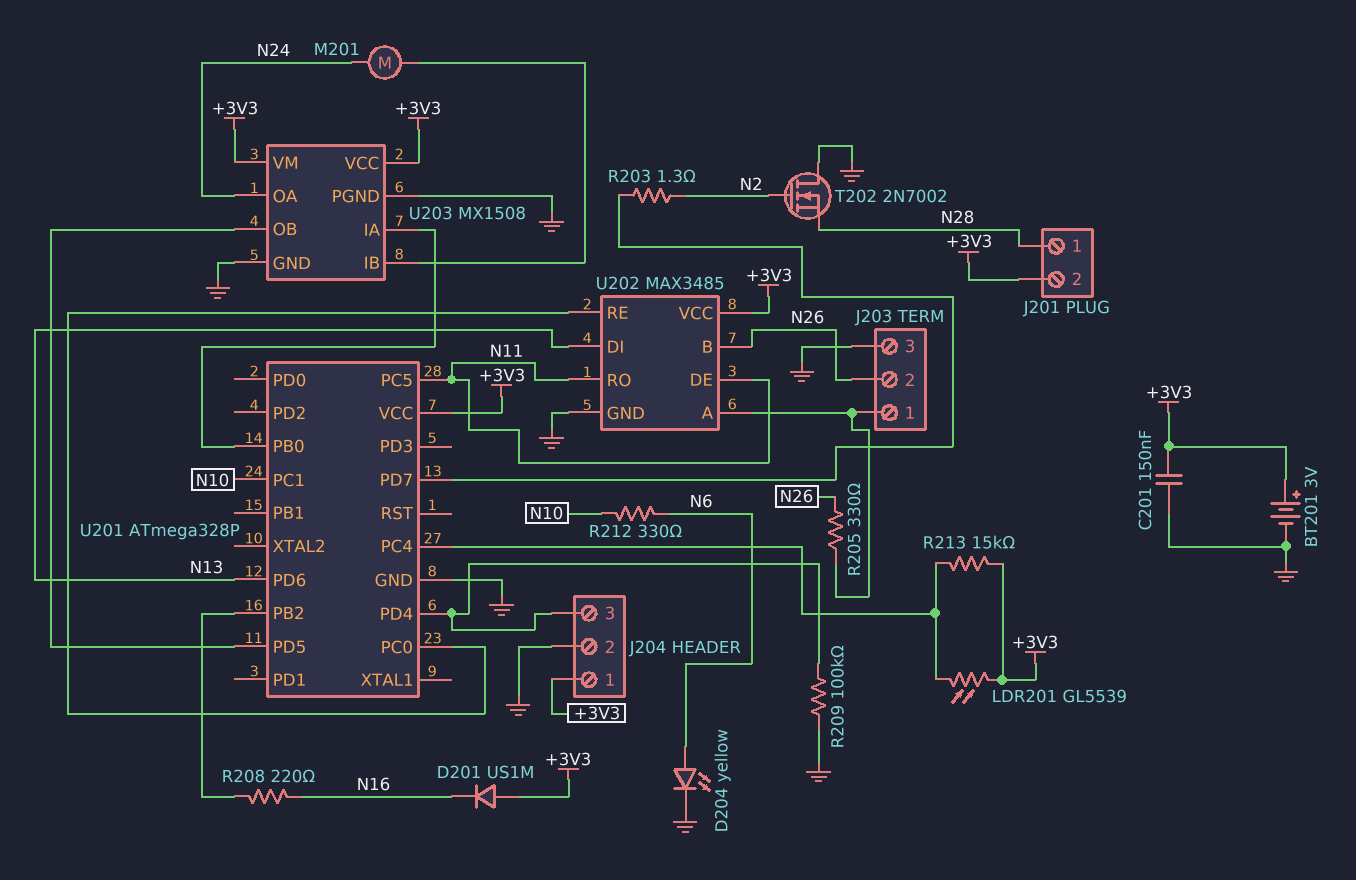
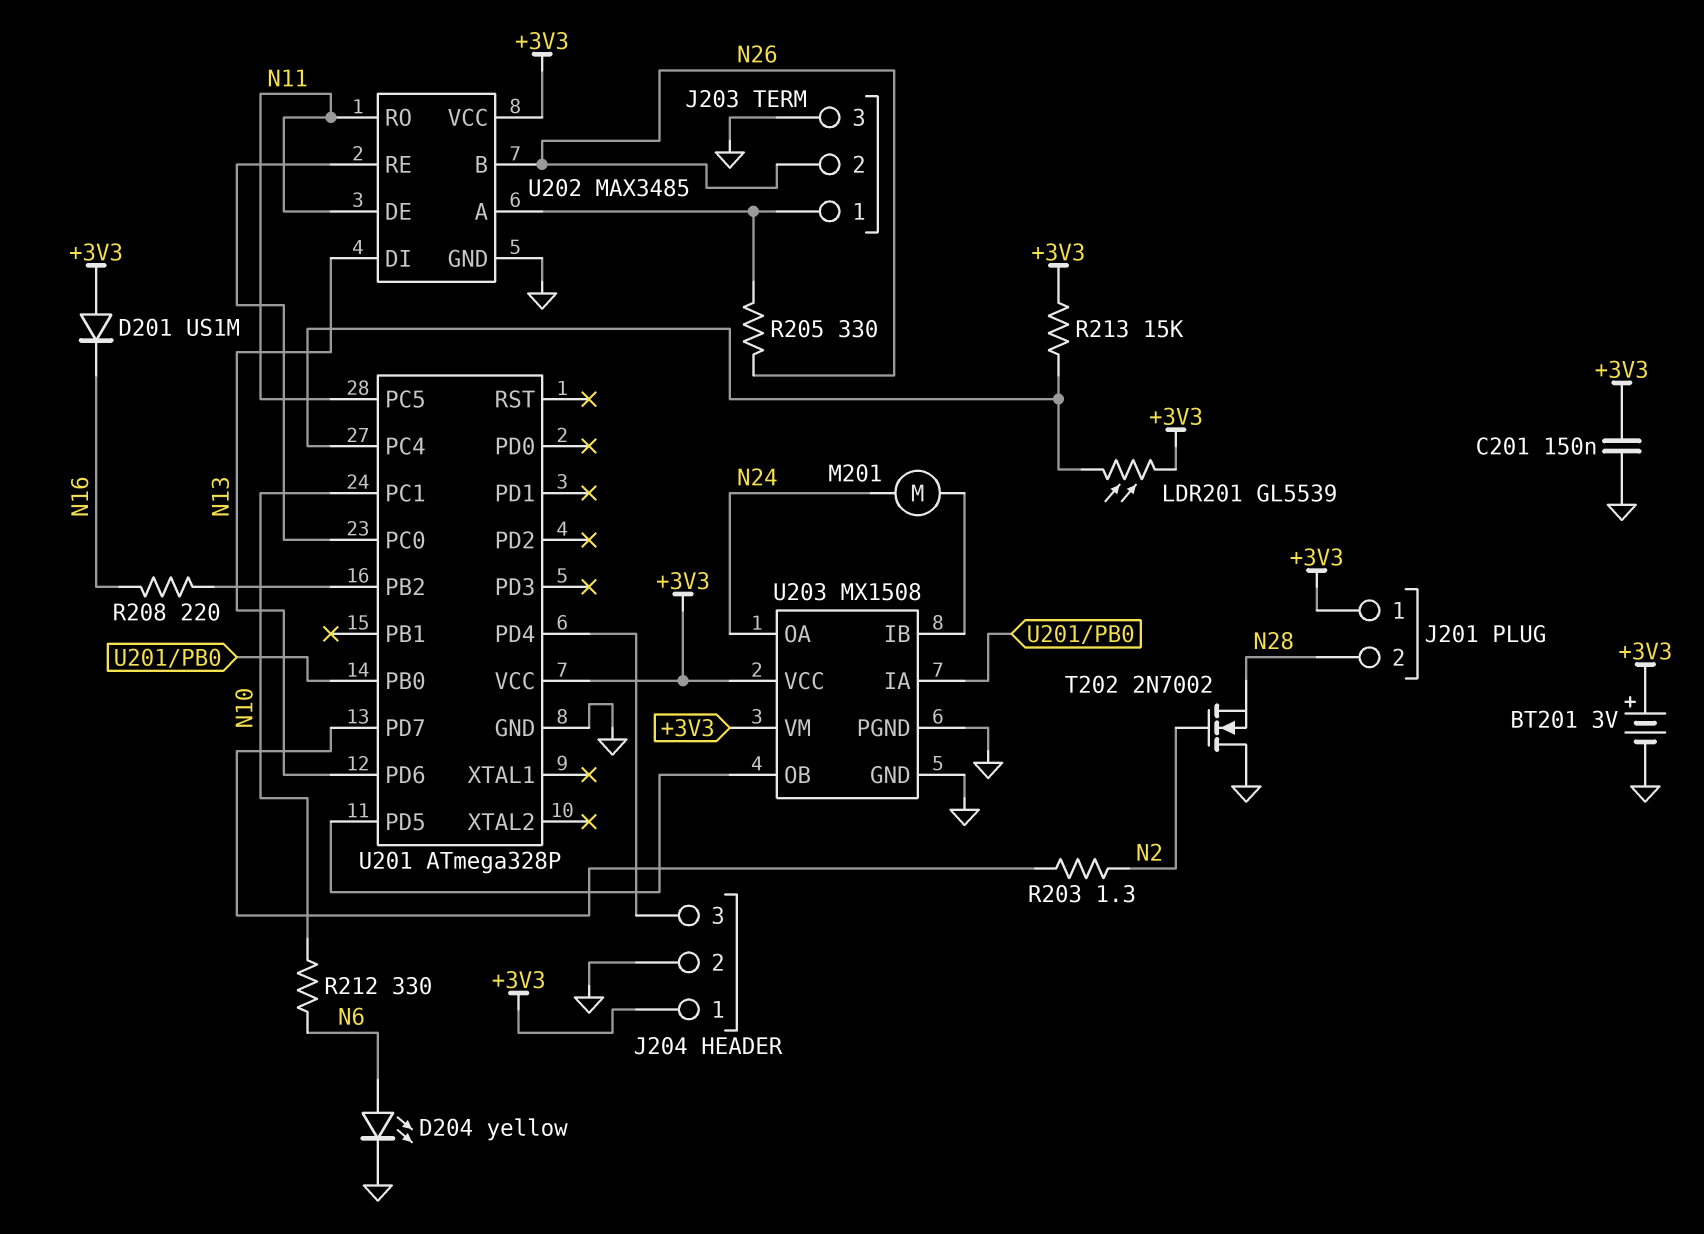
J201 pin 1: N28 -> +3V3
J201 pin 2: +3V3 -> N28
R209: 100k (GND, J204/3) -> none

